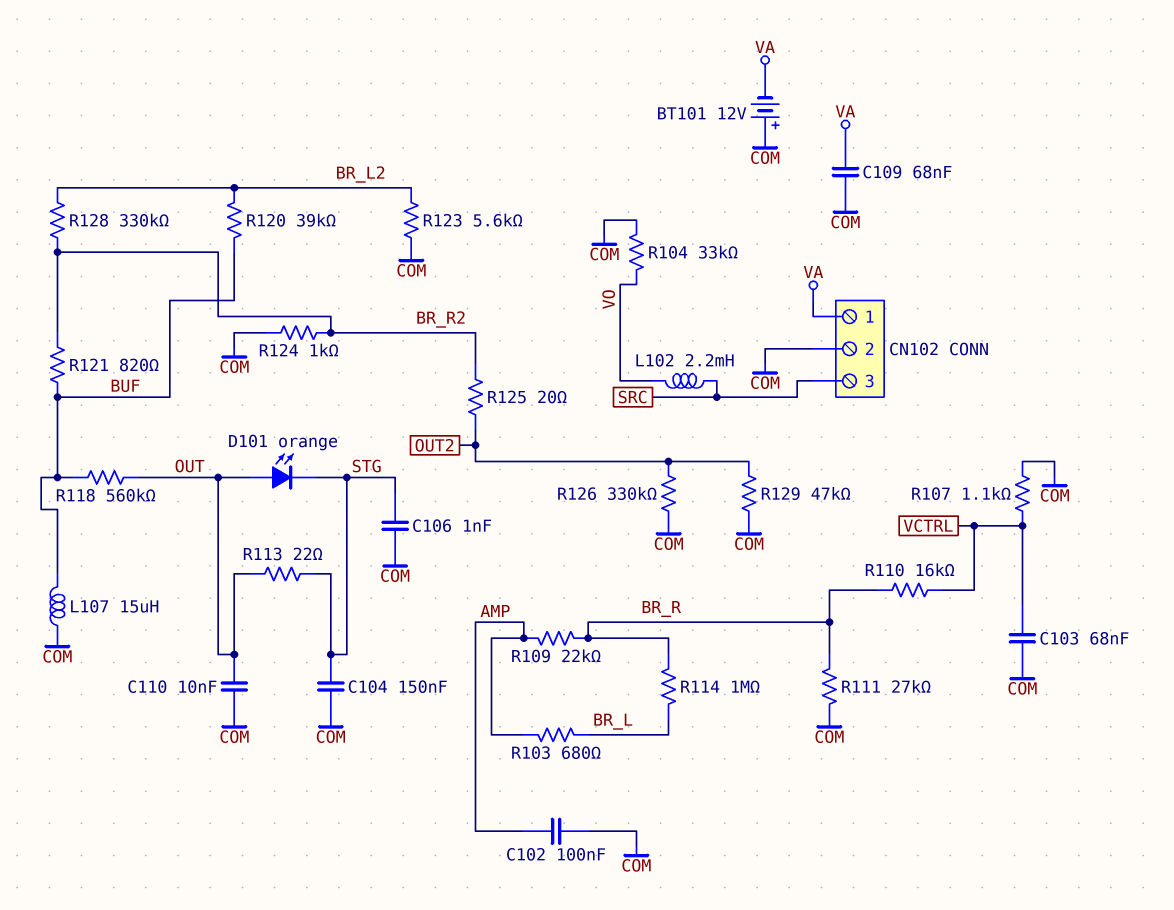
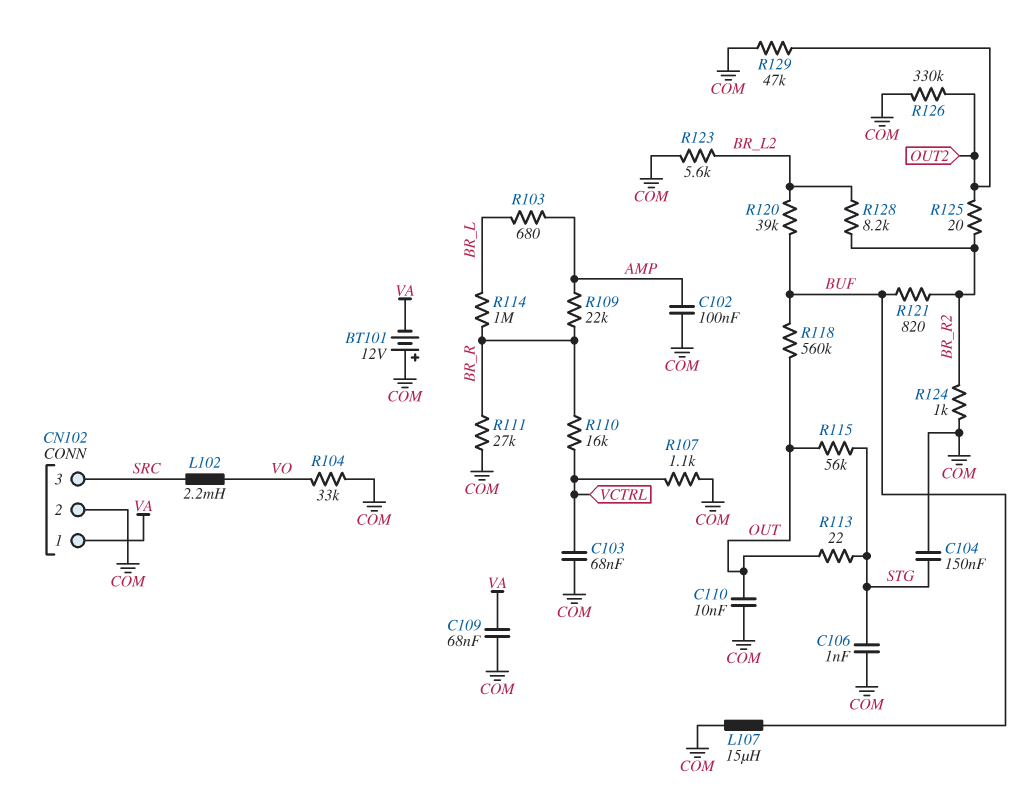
D101: LED orange (A OUT, K STG) -> none
R115: none -> 56k (OUT, STG)
R128: 330k (BR_L2, BR_R2) -> 8.2k (BR_L2, BR_R2)

